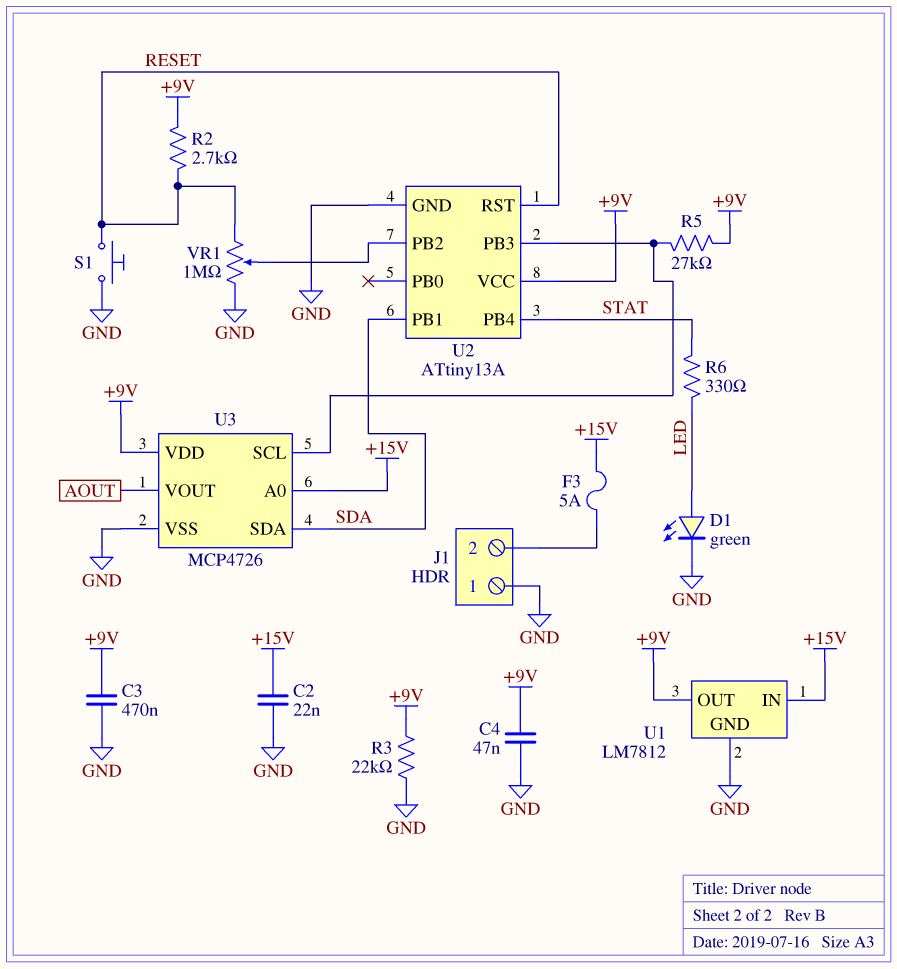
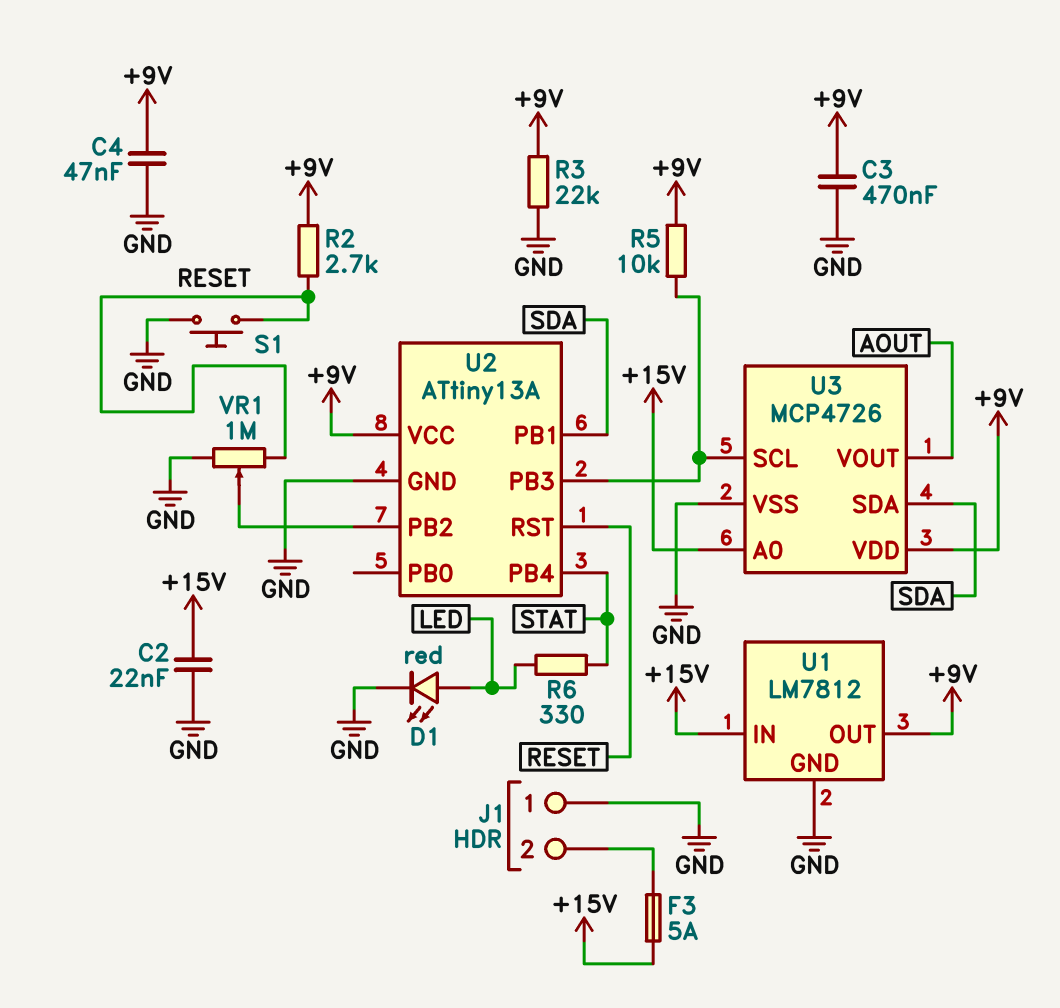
D1: LED green (A LED, K GND) -> LED red (A LED, K GND)
R5: 27k (+9V, U2/PB3) -> 10k (+9V, U2/PB3)

